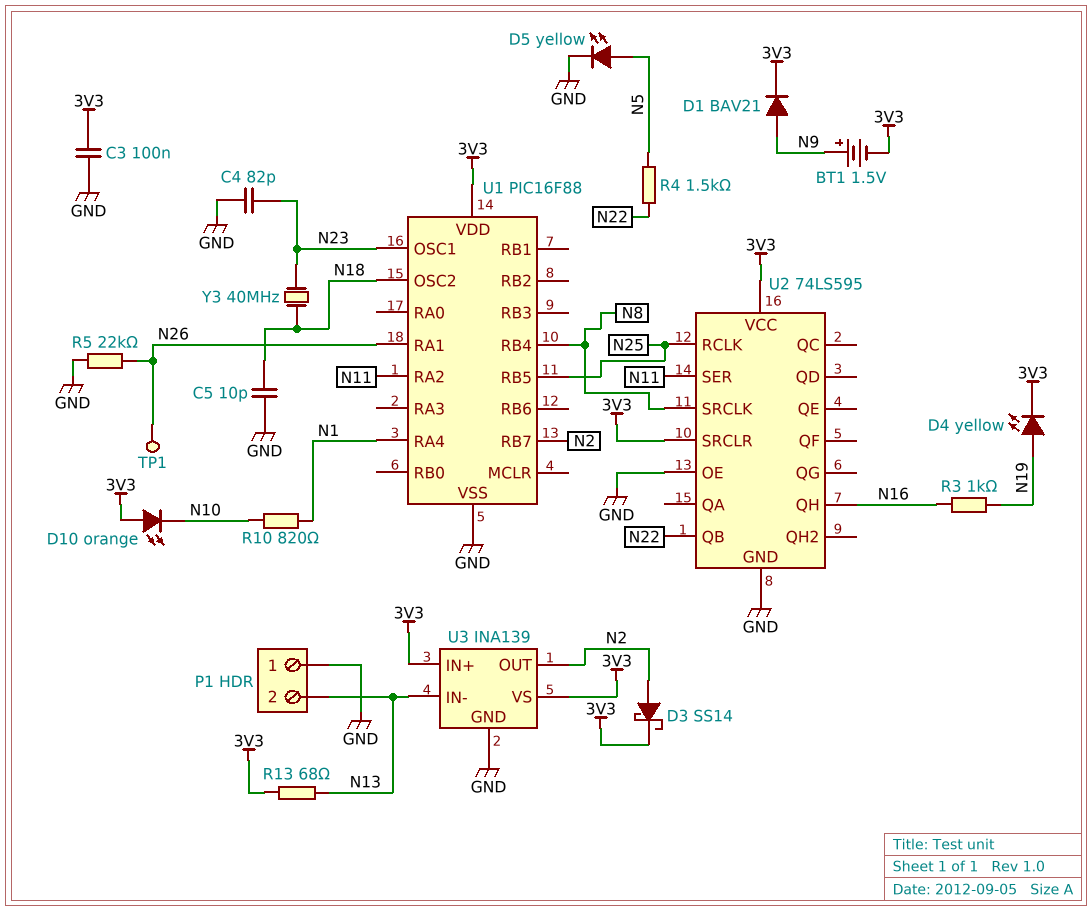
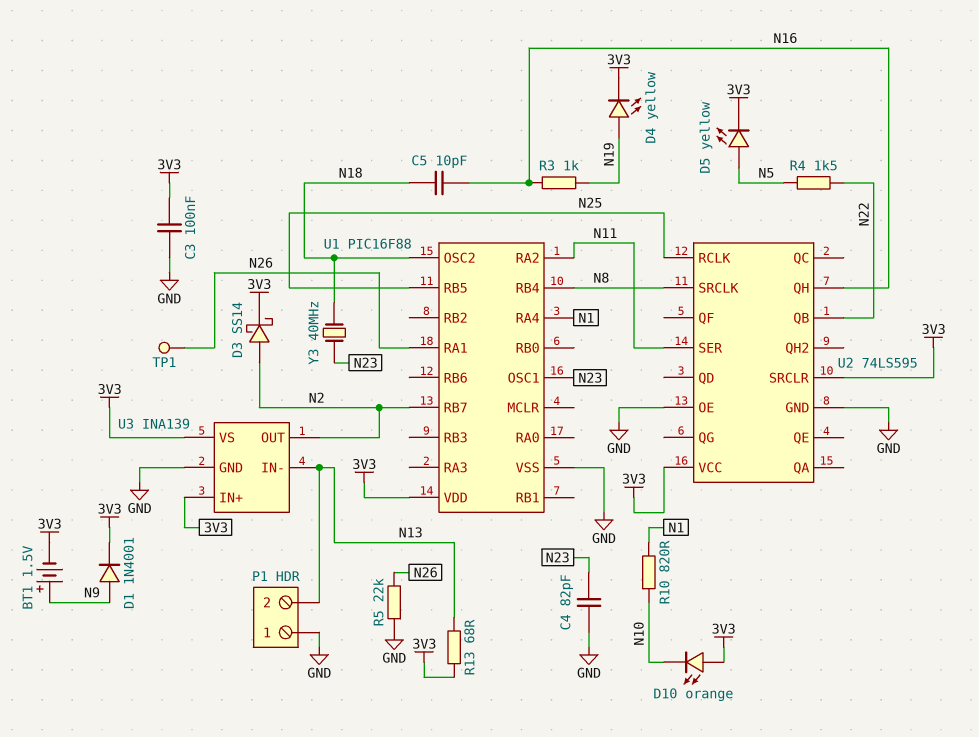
C5: 10pF (GND, N18) -> 10pF (N16, N18)
D1: diode BAV21 (A N9, K 3V3) -> diode 1N4001 (A N9, K 3V3)
D5: LED yellow (A N5, K GND) -> LED yellow (A N5, K 3V3)

